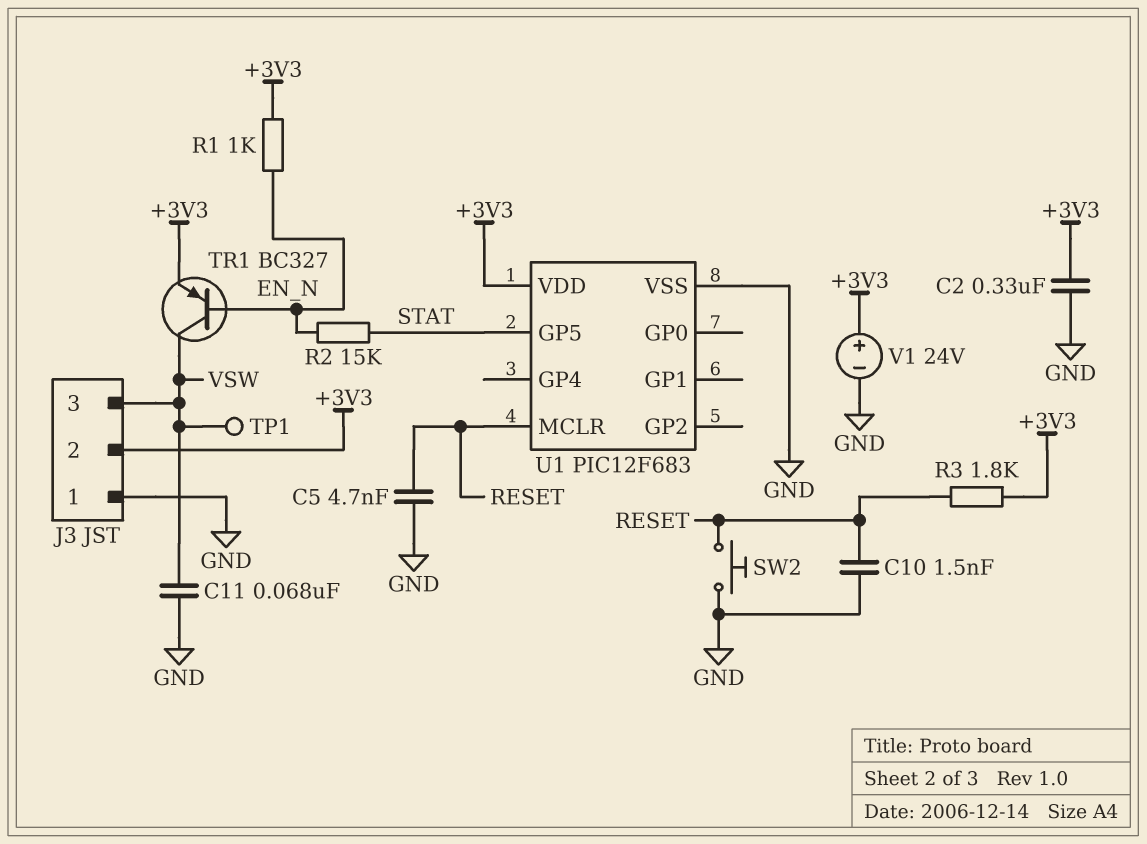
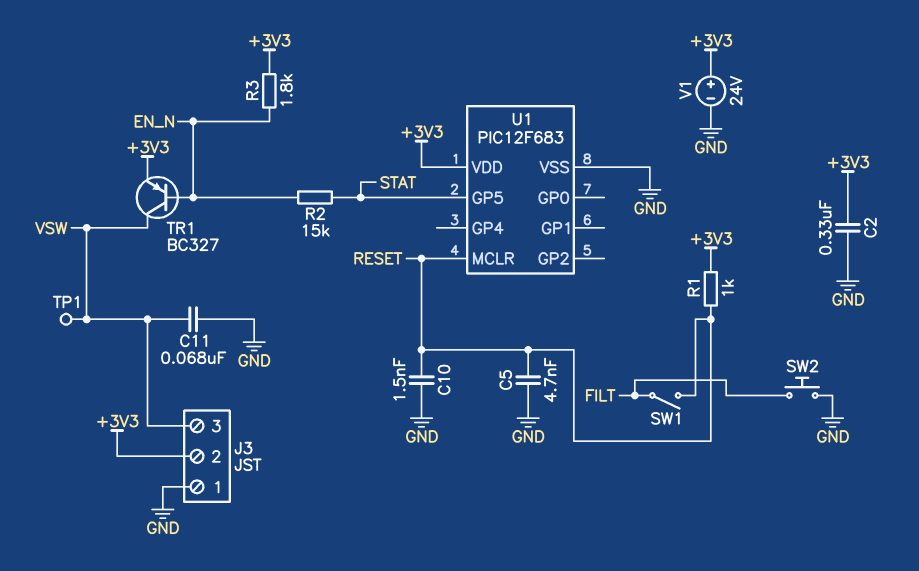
R1: 1k (+3V3, EN_N) -> 1k (+3V3, RESET)
R3: 1.8k (+3V3, RESET) -> 1.8k (+3V3, EN_N)
SW1: none -> switch (FILT, RESET)
SW2: button (GND, RESET) -> button (FILT, GND)

